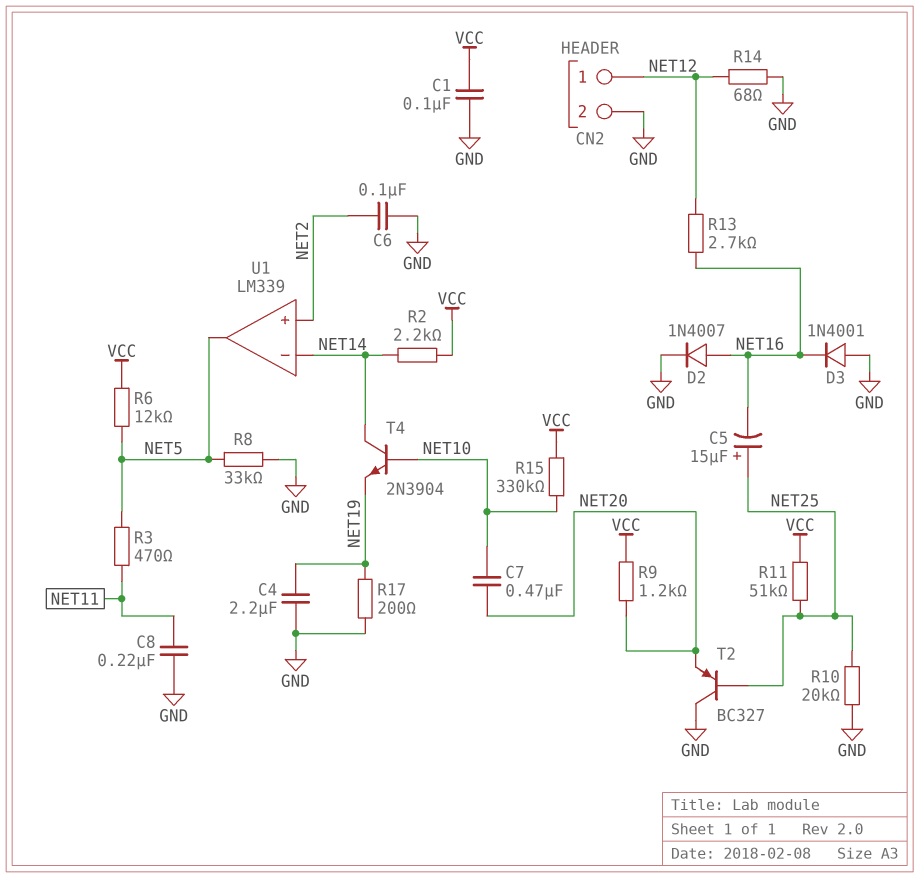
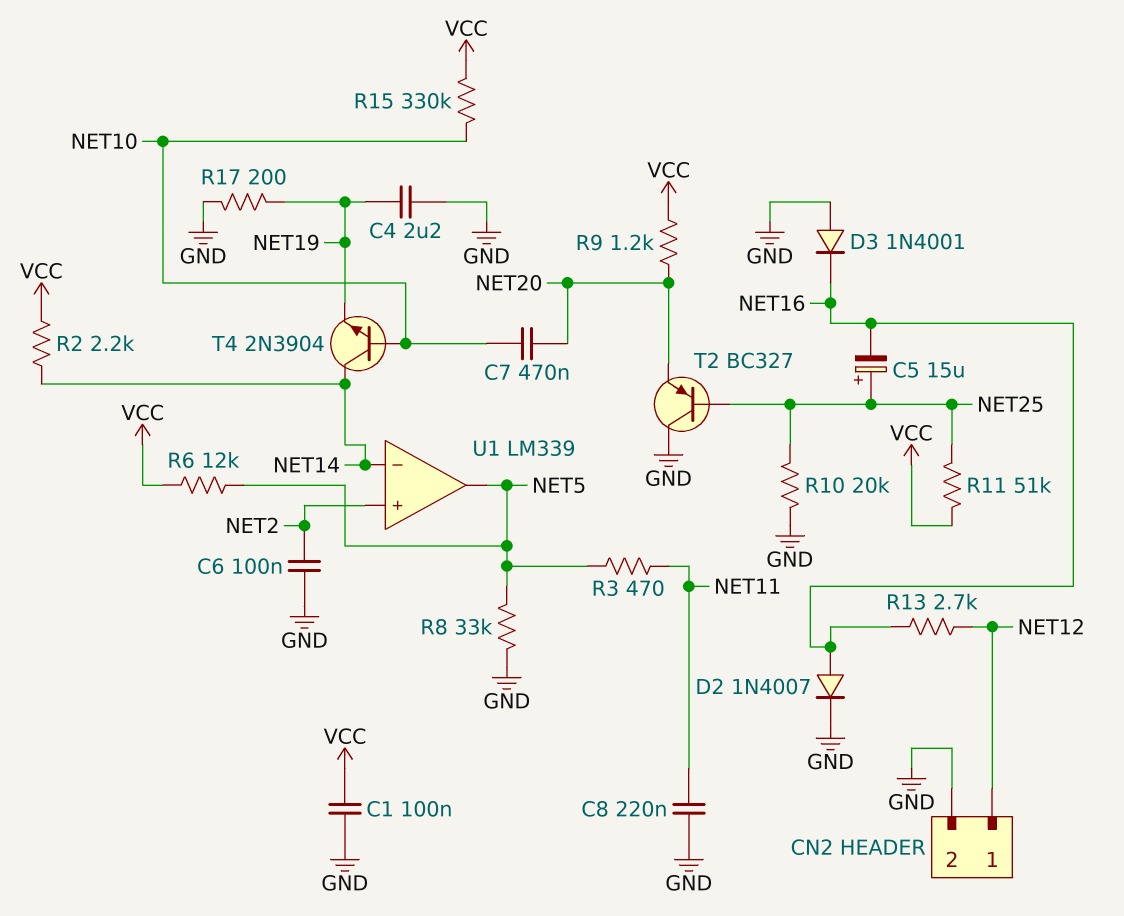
R14: 68 (GND, NET12) -> none

